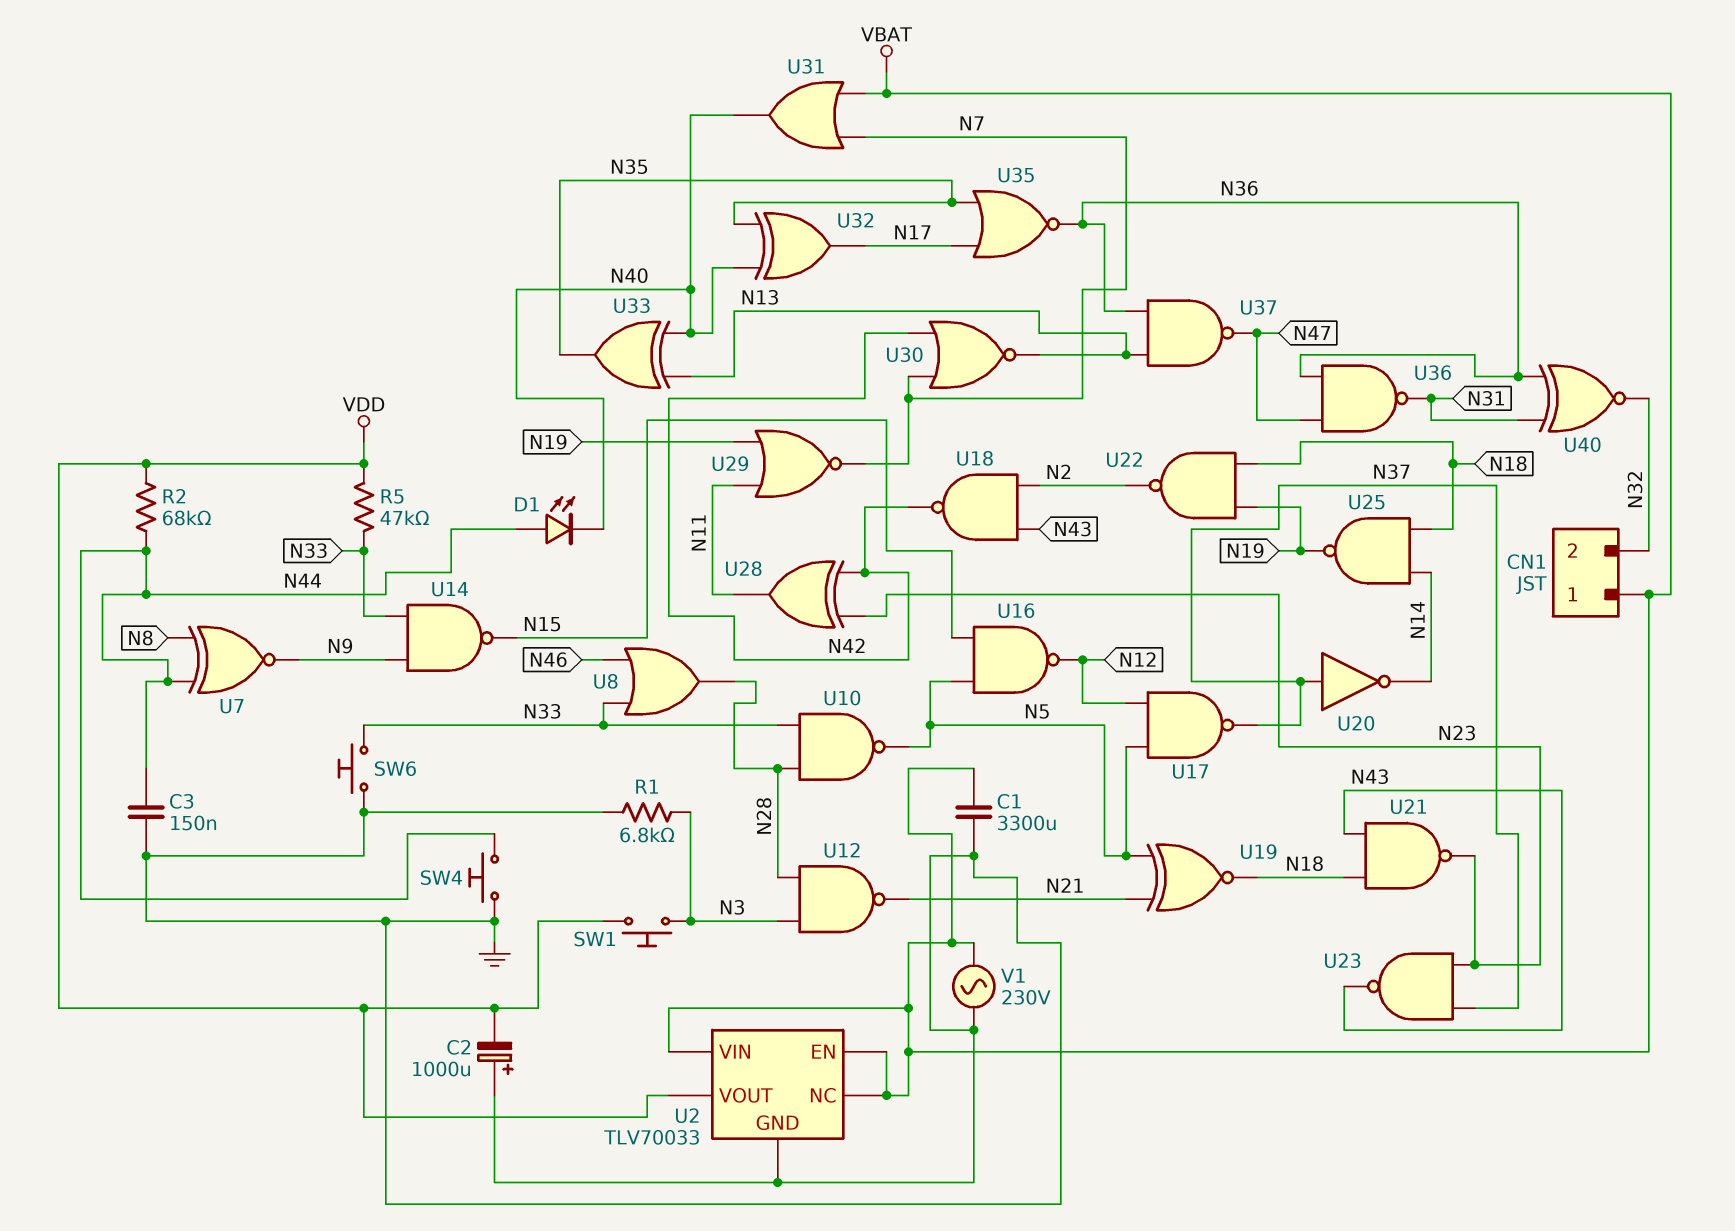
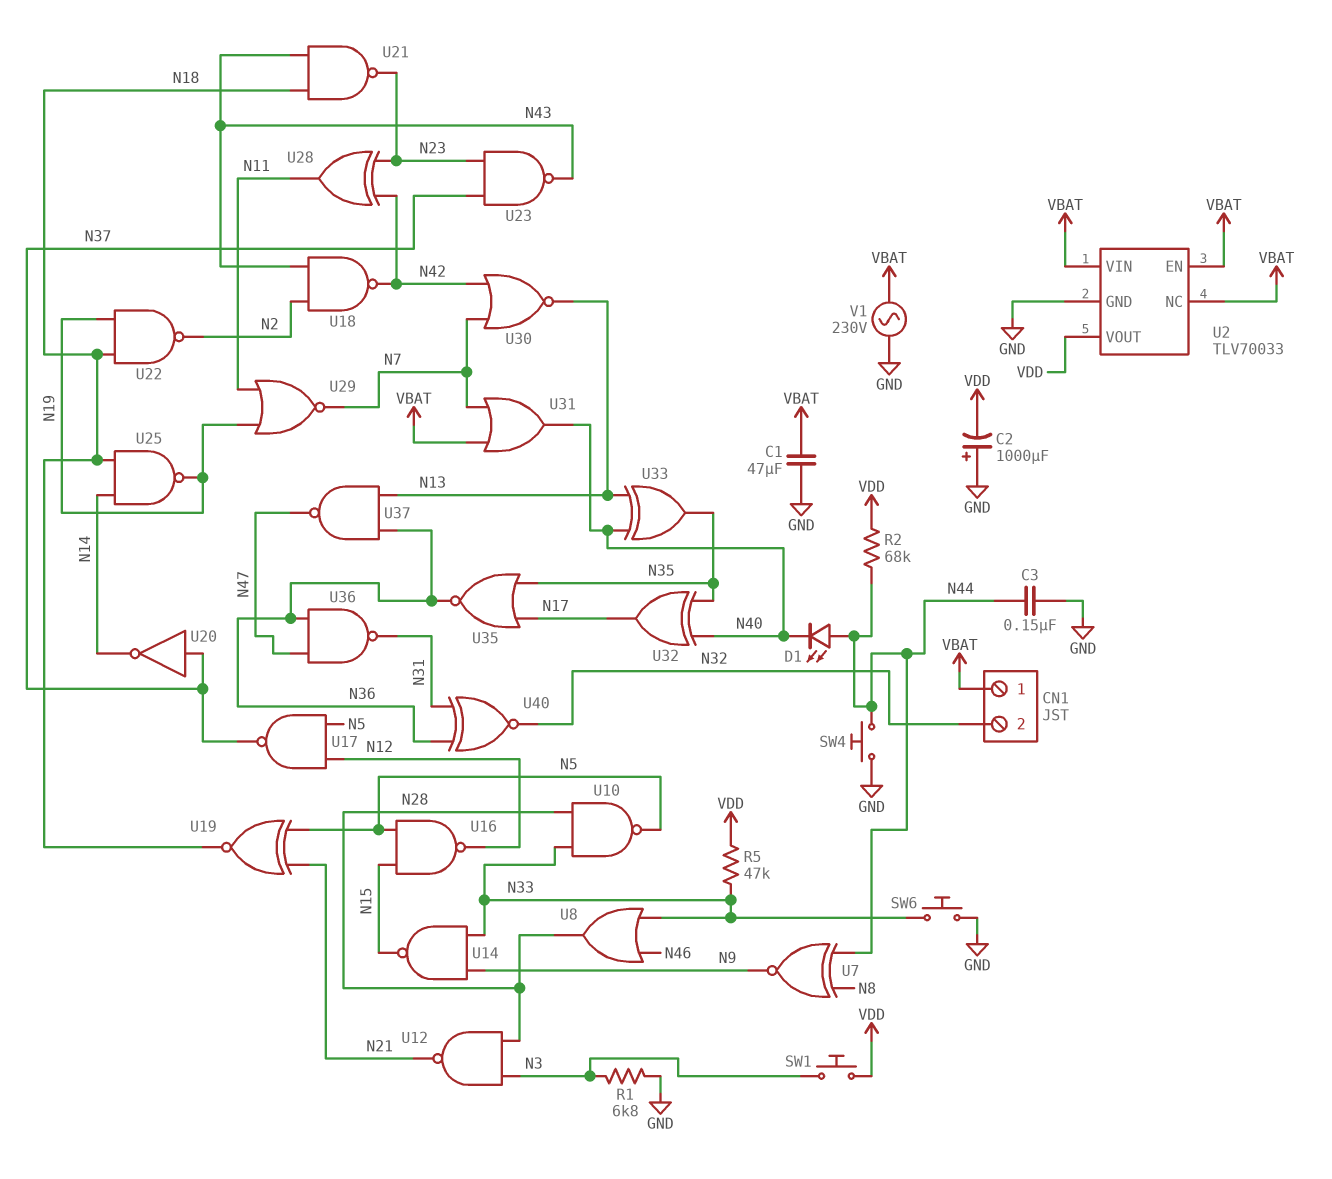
C1: 3300uF (GND, VBAT) -> 47uF (GND, VBAT)

